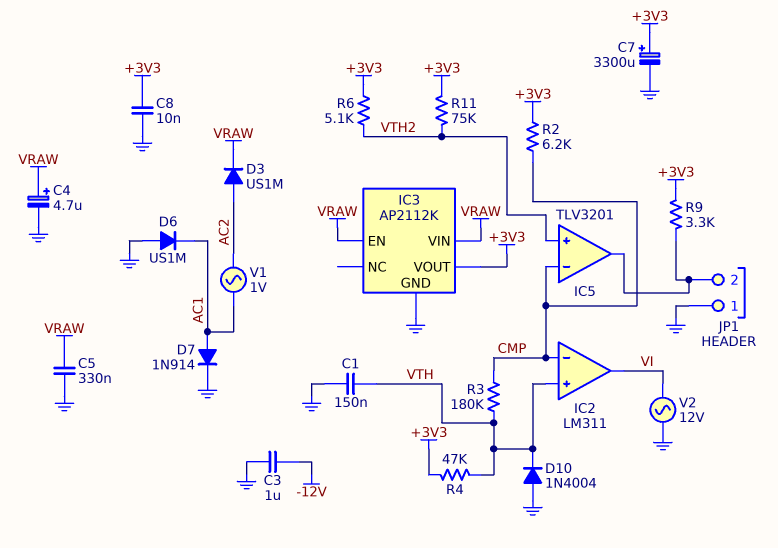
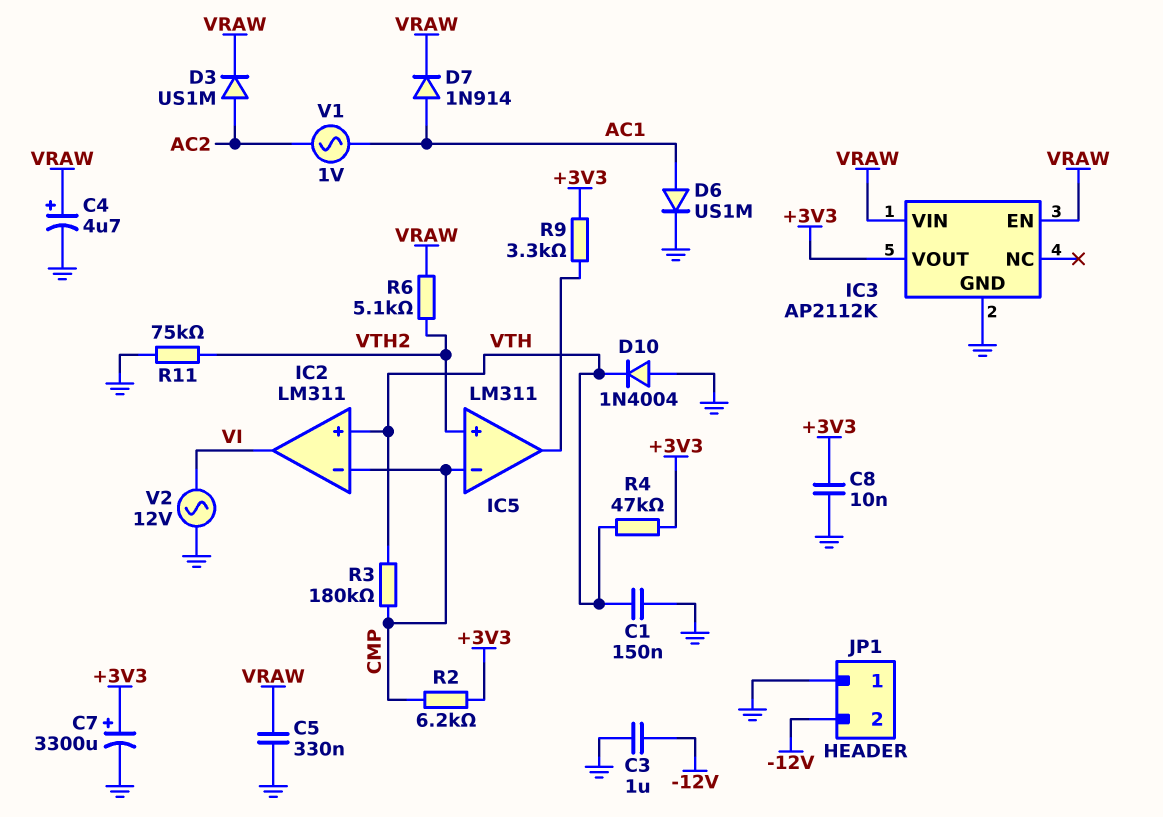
D6: diode US1M (A GND, K AC1) -> diode US1M (A AC1, K GND)
D7: diode 1N914 (A AC1, K GND) -> diode 1N914 (A AC1, K VRAW)
IC5: TLV3201 -> LM311
JP1 pin 2: IC5/out -> -12V
R6: 5.1k (+3V3, VTH2) -> 5.1k (VRAW, VTH2)
R11: 75k (+3V3, VTH2) -> 75k (GND, VTH2)

